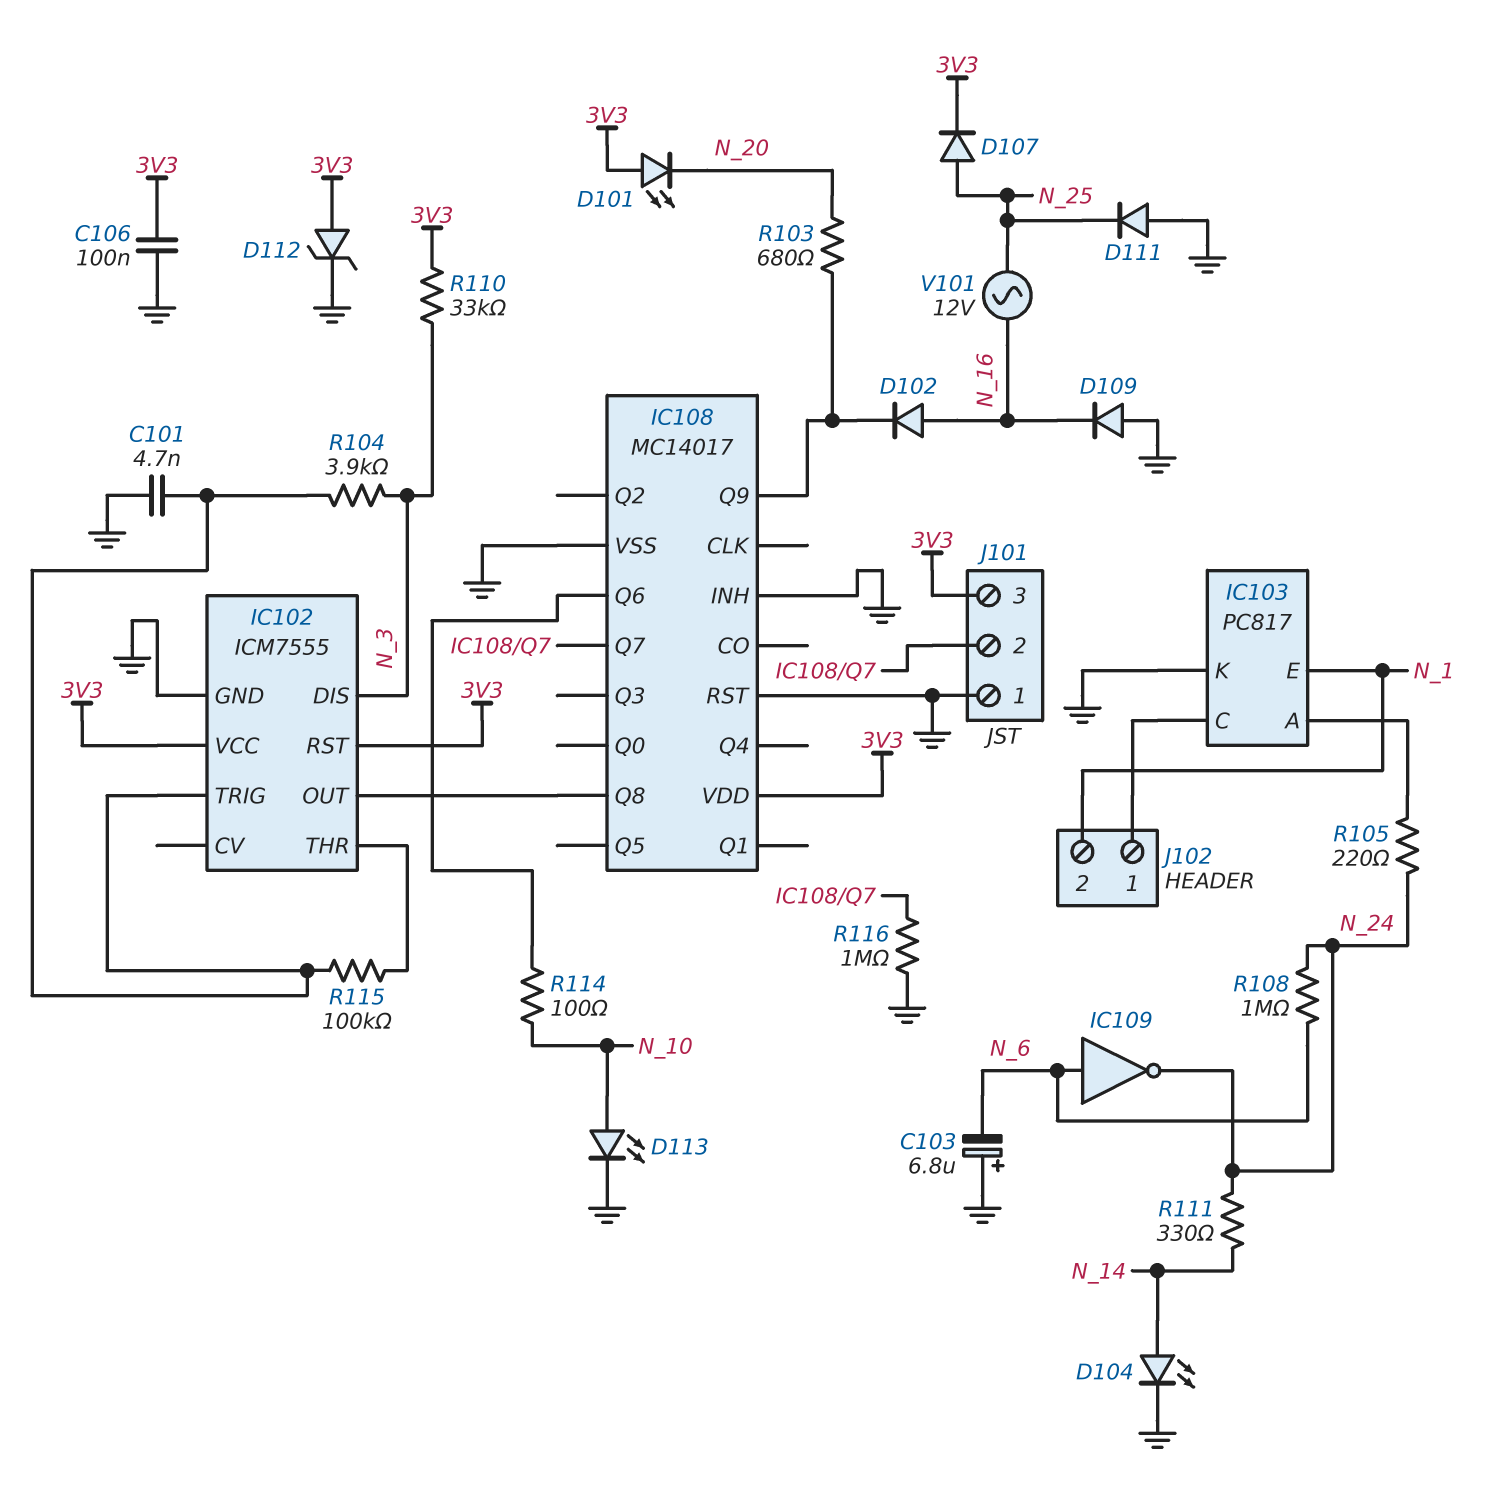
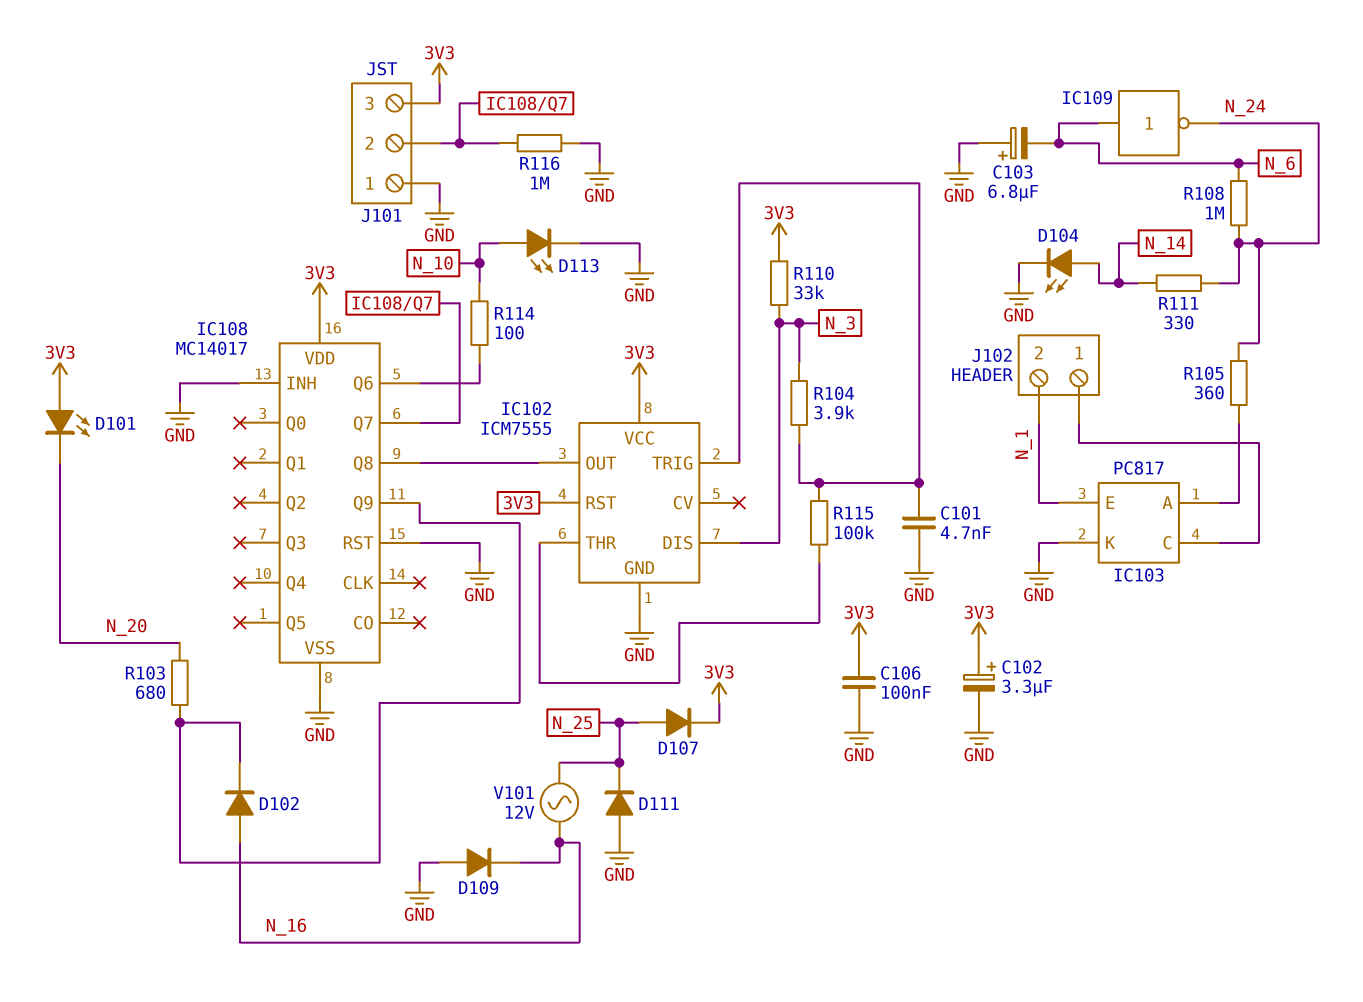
C102: none -> 3.3uF (plus 3V3, minus GND)
D112: zener (A 3V3, K GND) -> none
R105: 220 (IC103/A, N_24) -> 360 (IC103/A, N_24)

